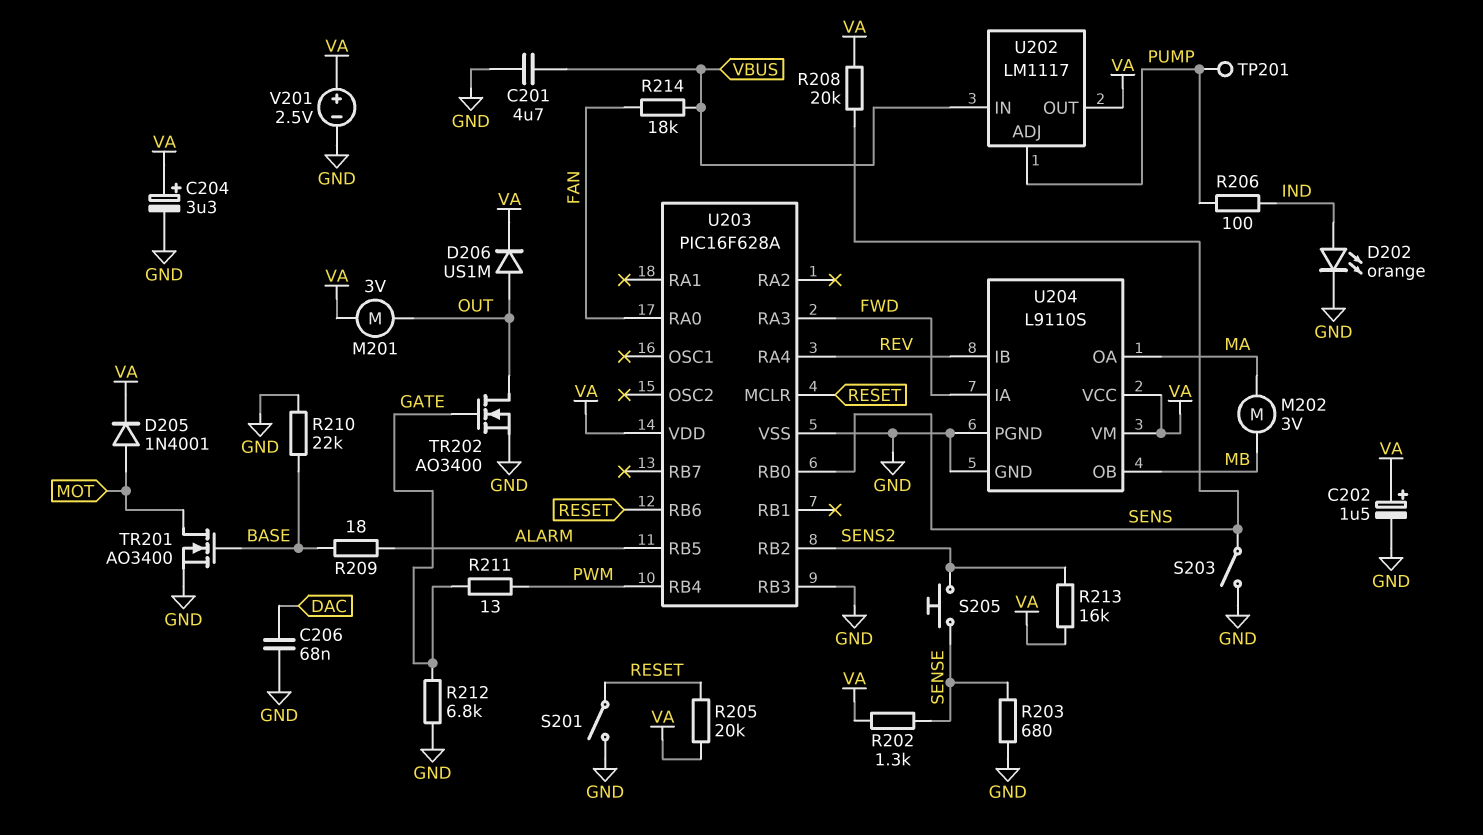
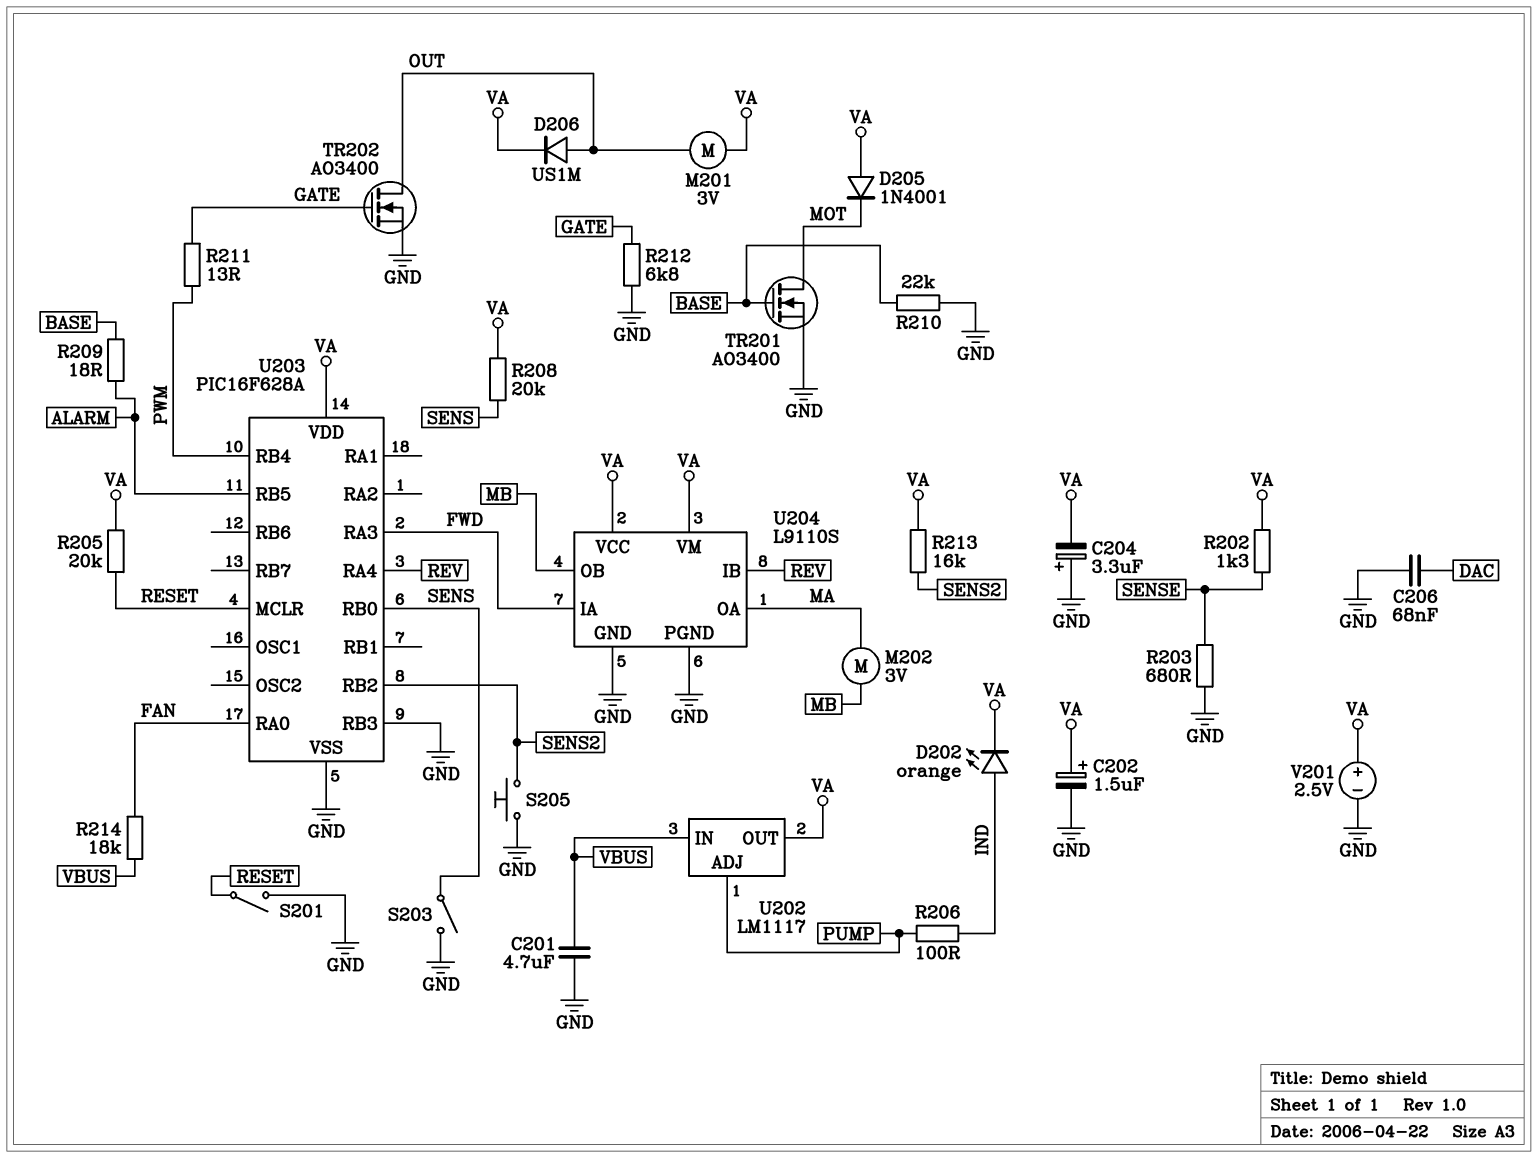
C204: 3.3uF (plus VA, minus GND) -> 3.3uF (plus GND, minus VA)
D202: LED orange (A IND, K GND) -> LED orange (A IND, K VA)
D205: diode 1N4001 (A MOT, K VA) -> diode 1N4001 (A VA, K MOT)
S205: button (SENS2, SENSE) -> button (GND, SENS2)
TP201: test point (PUMP) -> none
U203 pin RB6: RESET -> none

